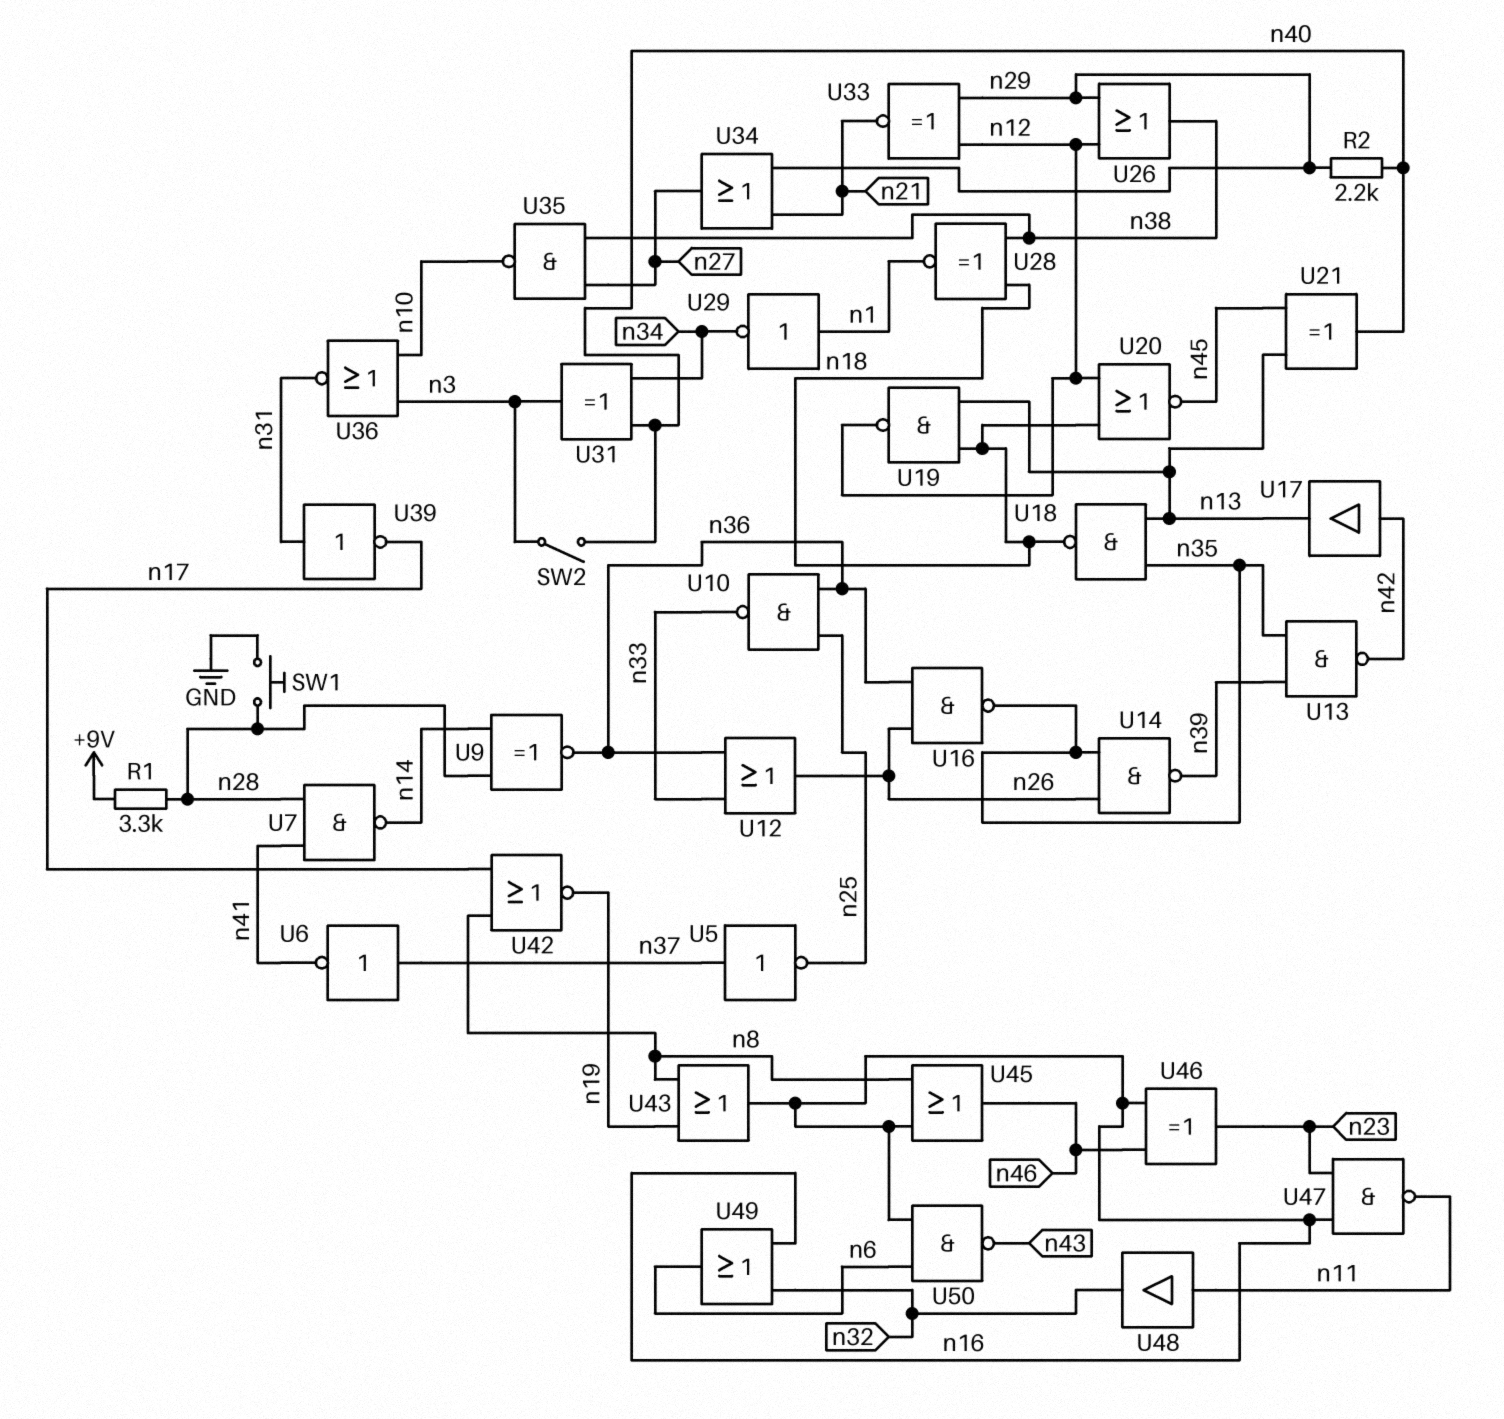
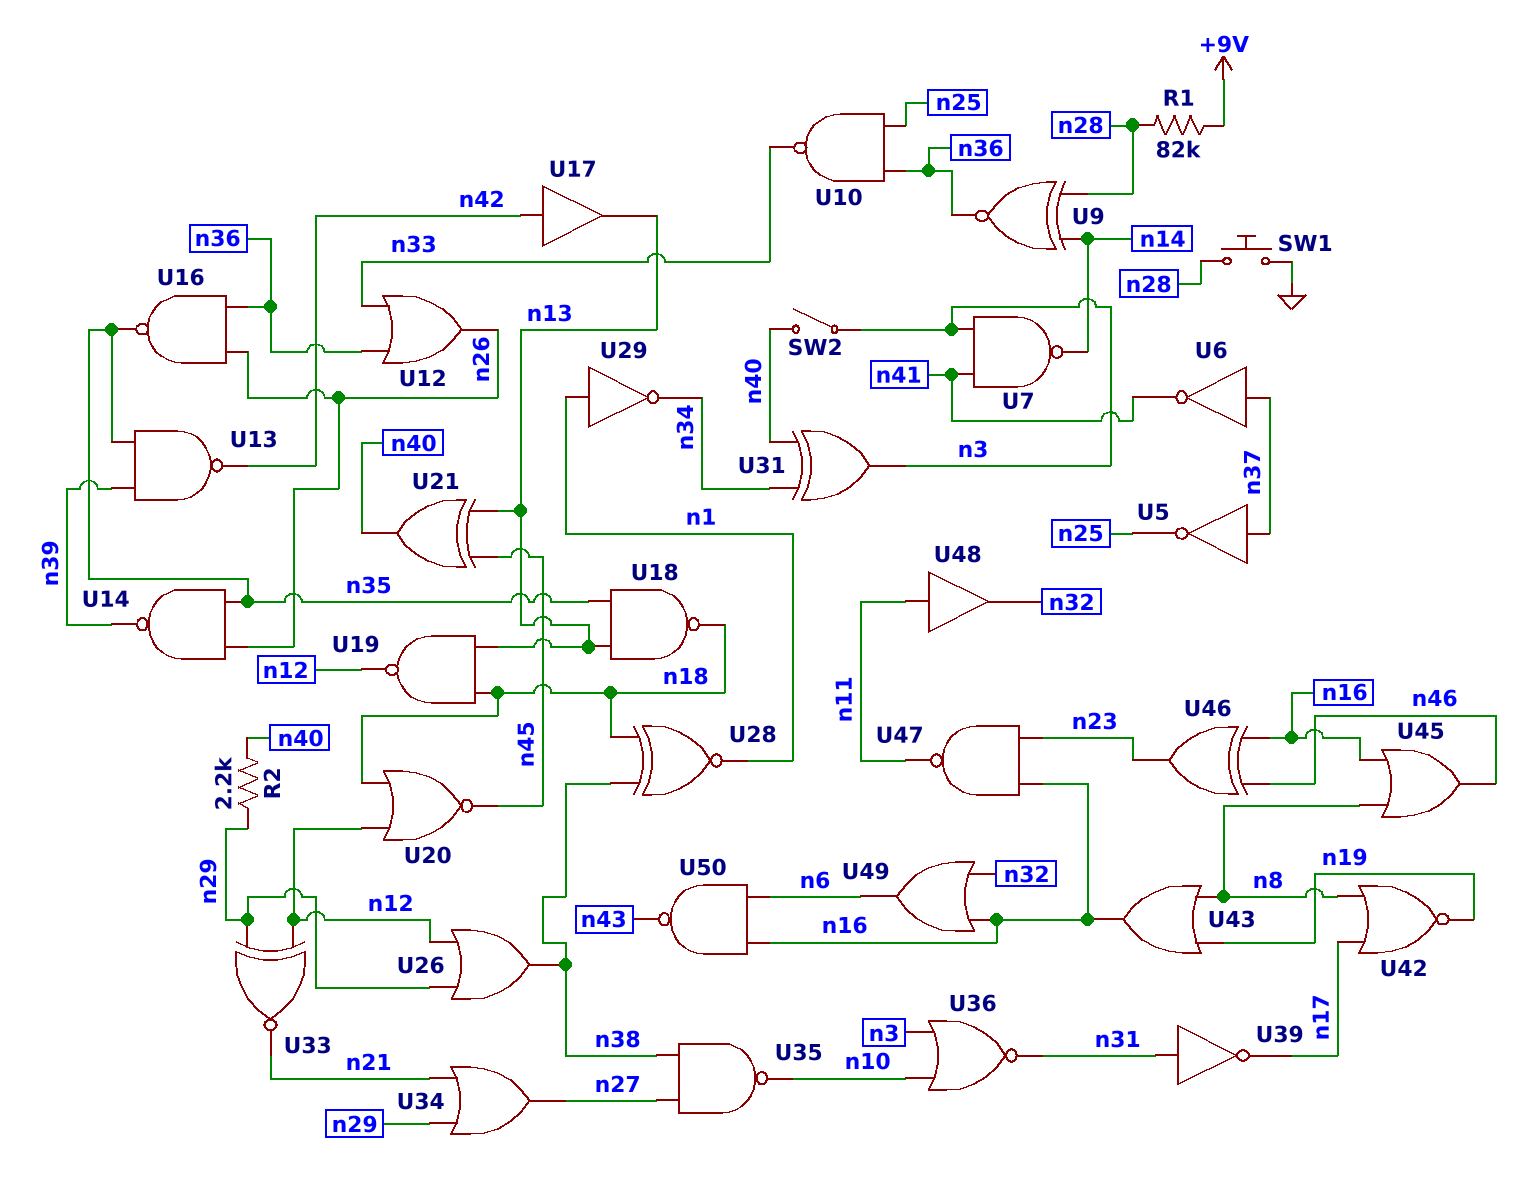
R1: 3.3k (+9V, n28) -> 82k (+9V, n28)
U7: NAND (in n28, in n41, out n14) -> NAND (in n3, in n41, out n14)

